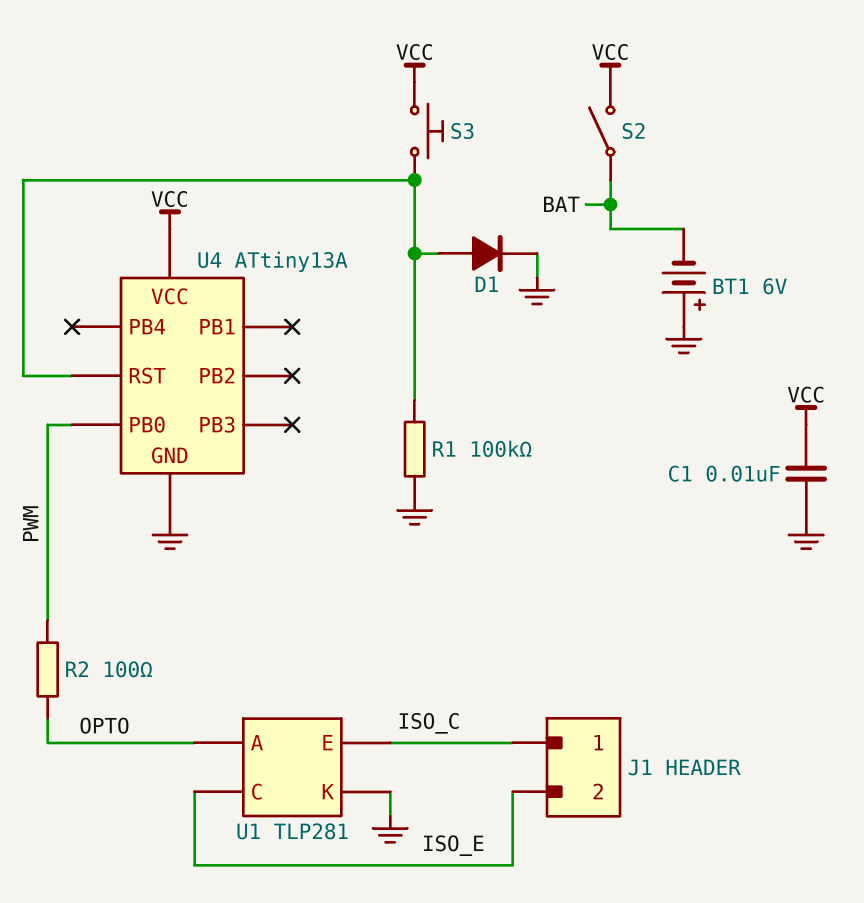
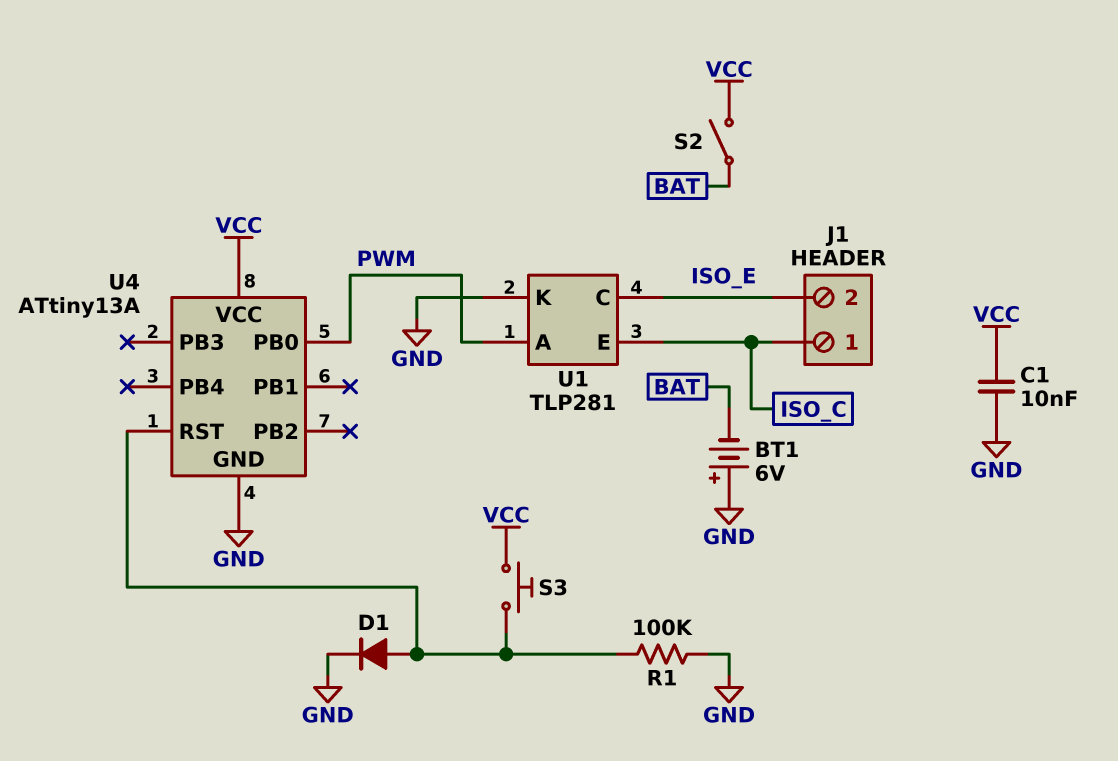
R2: 100 (OPTO, PWM) -> none
U1 pin A: OPTO -> PWM

